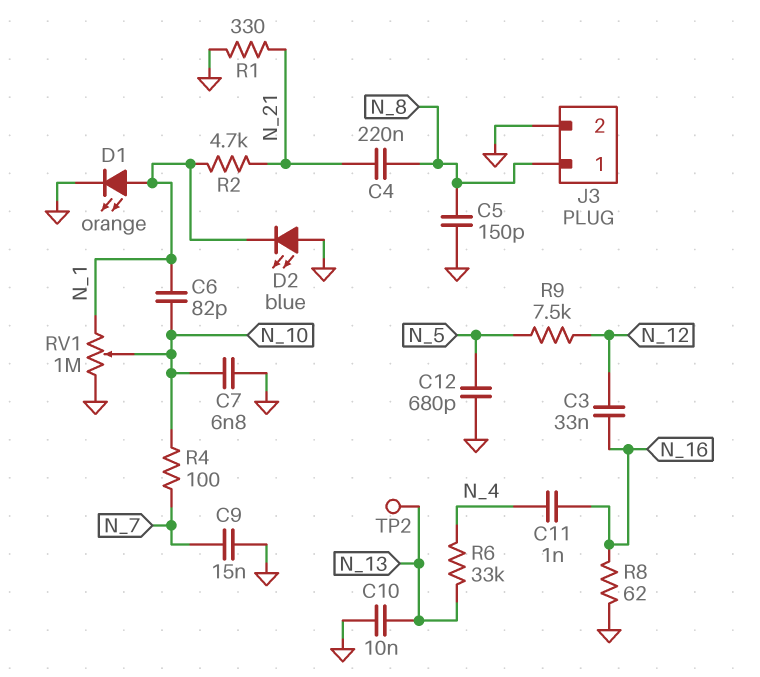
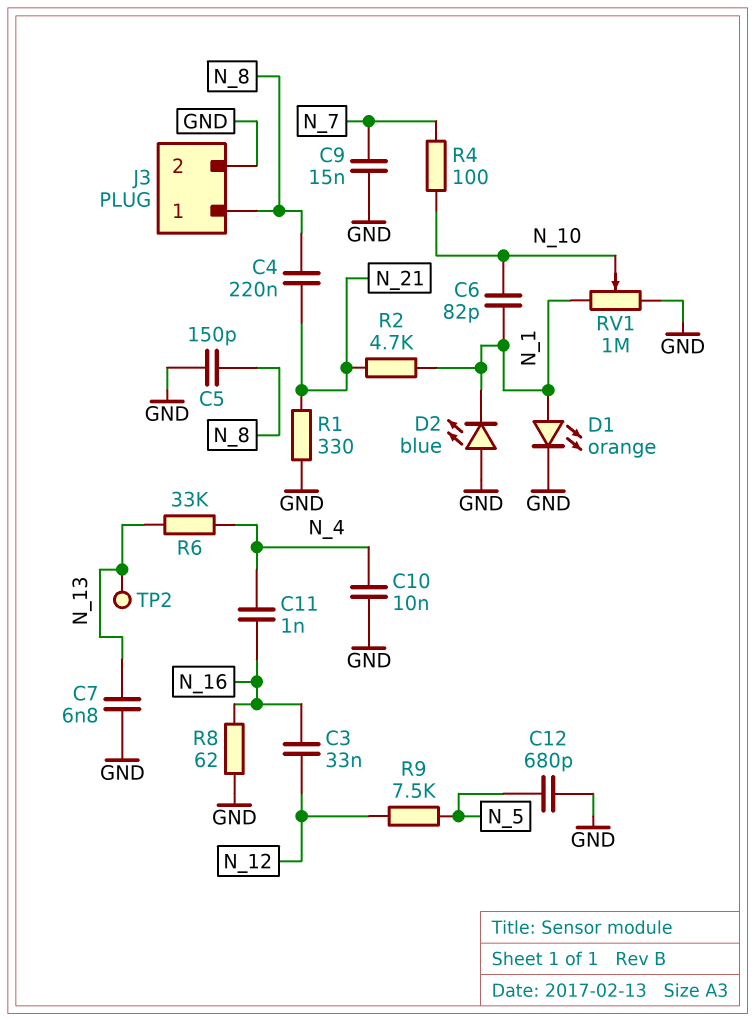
C7: 6.8nF (GND, N_10) -> 6.8nF (GND, N_13)
C10: 10nF (GND, N_13) -> 10nF (GND, N_4)

